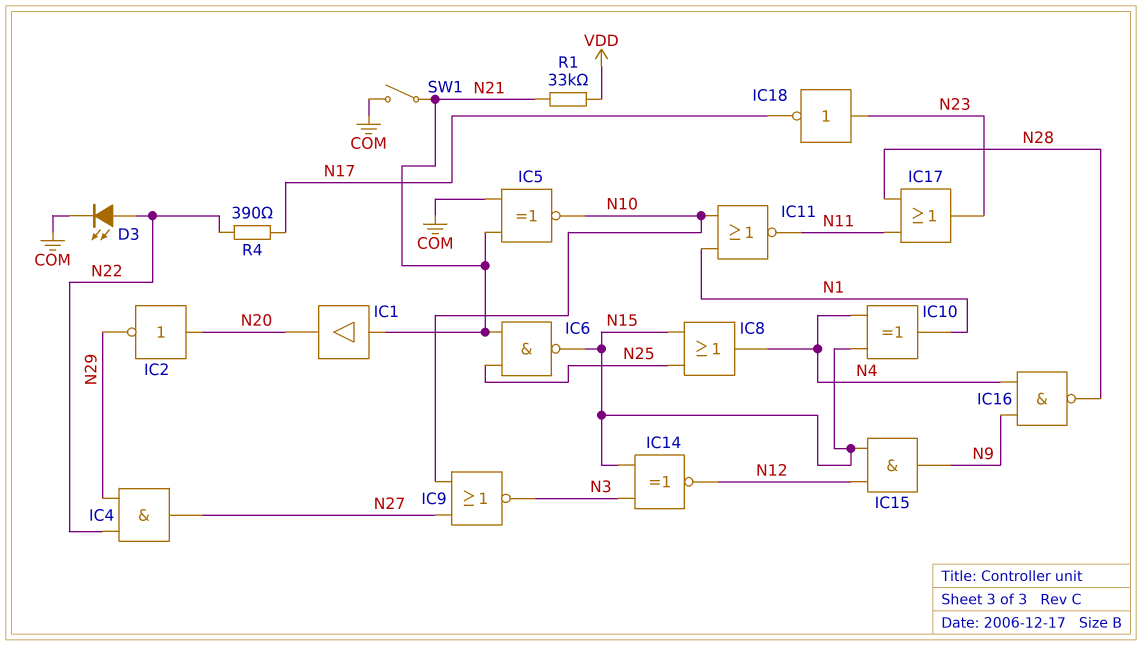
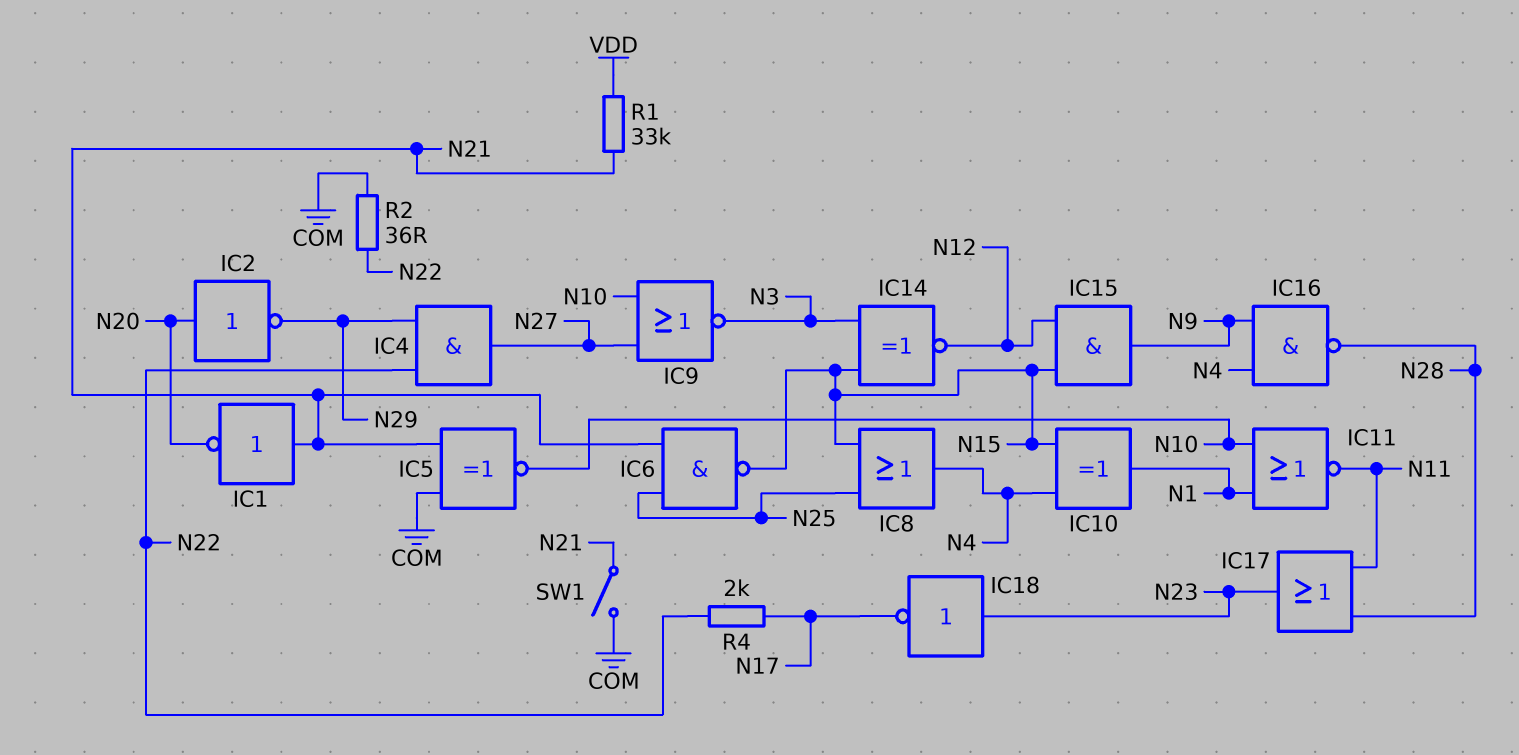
D3: LED (A N22, K COM) -> none
IC1: buffer (in N21, out N20) -> NOT (in N21, out N20)
R2: none -> 36 (COM, N22)
R4: 390 (N17, N22) -> 2k (N17, N22)

